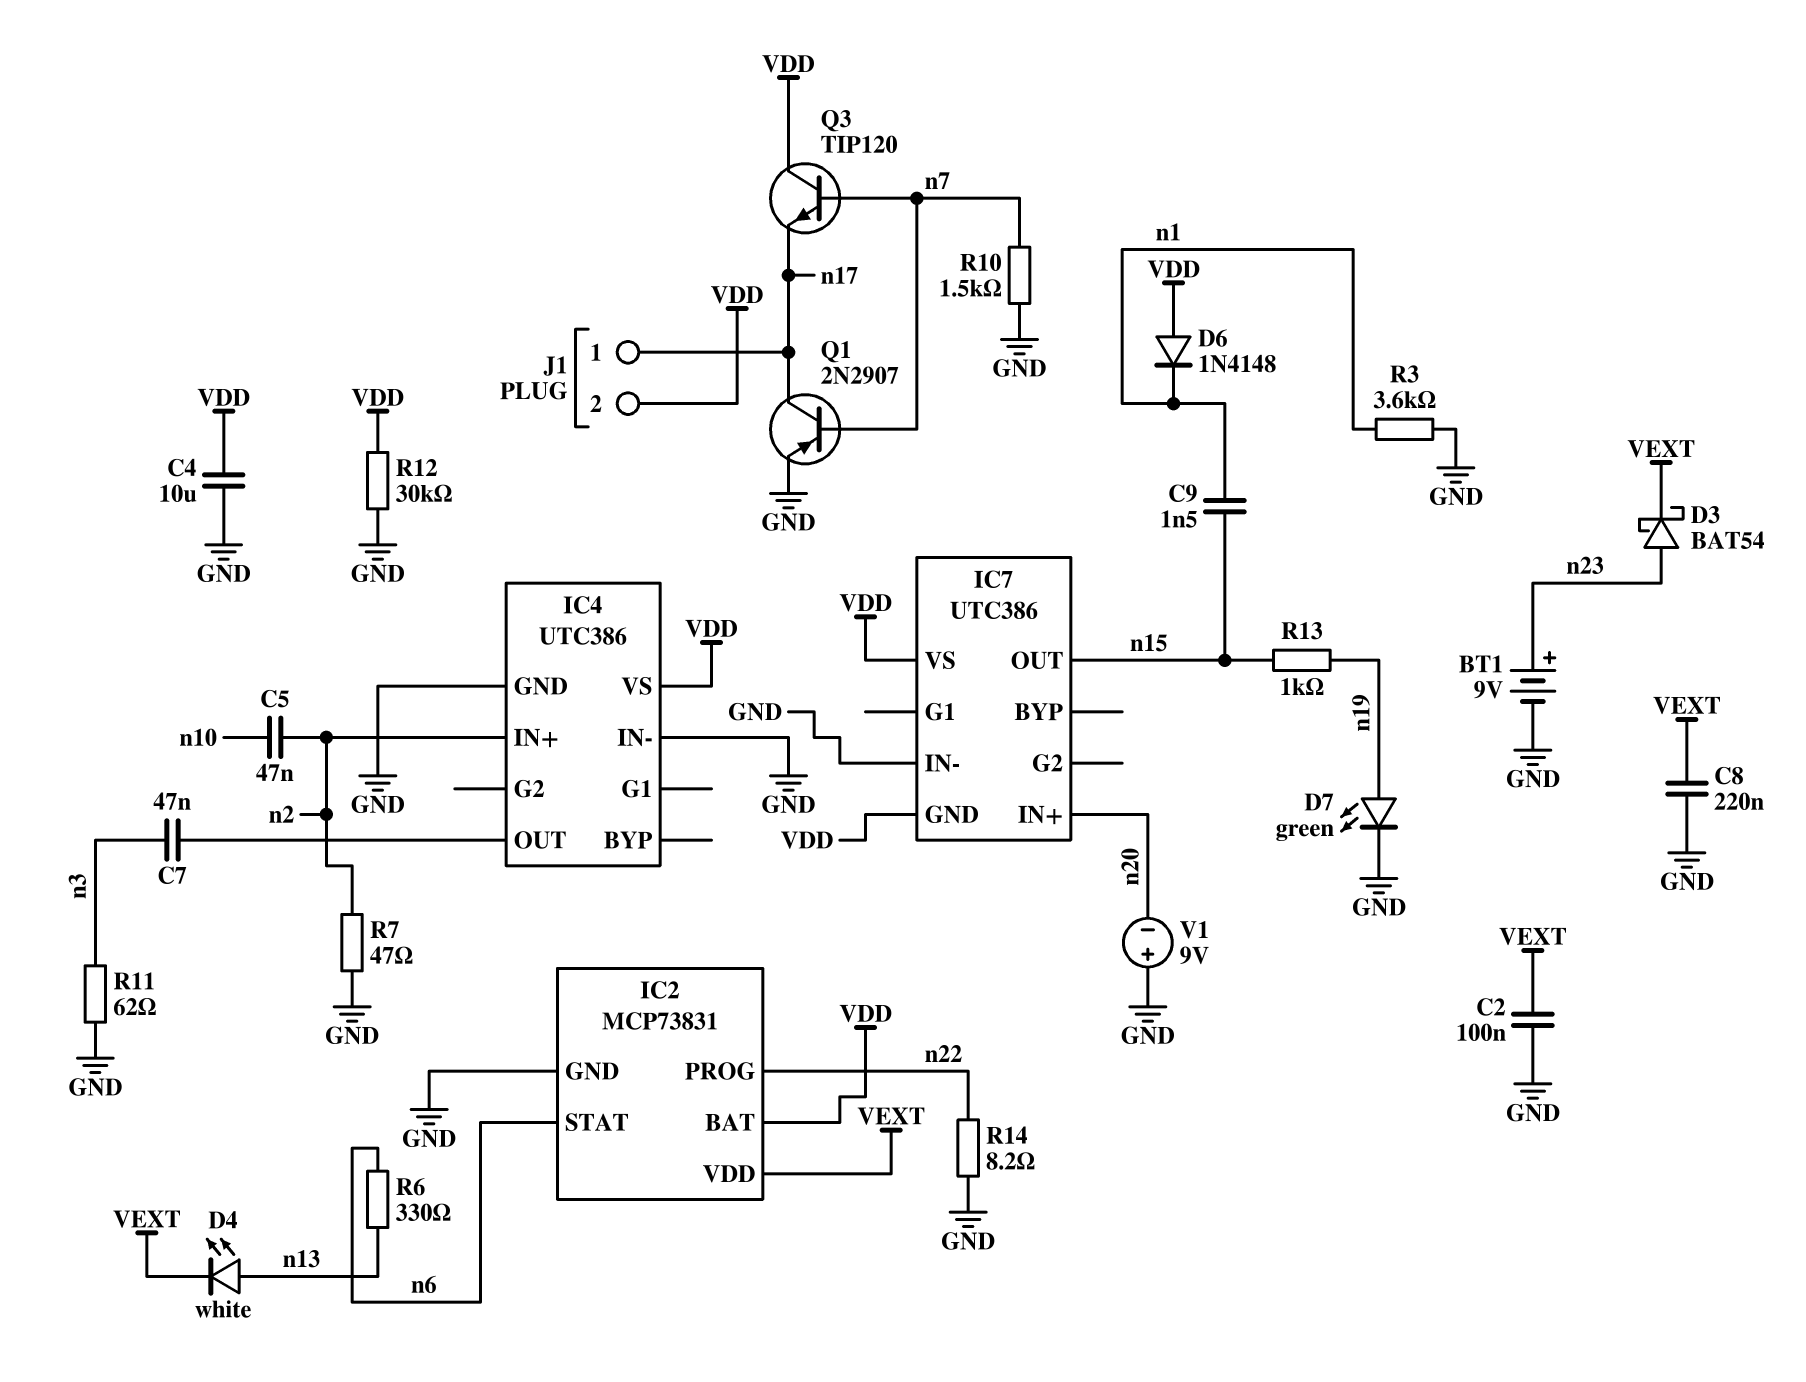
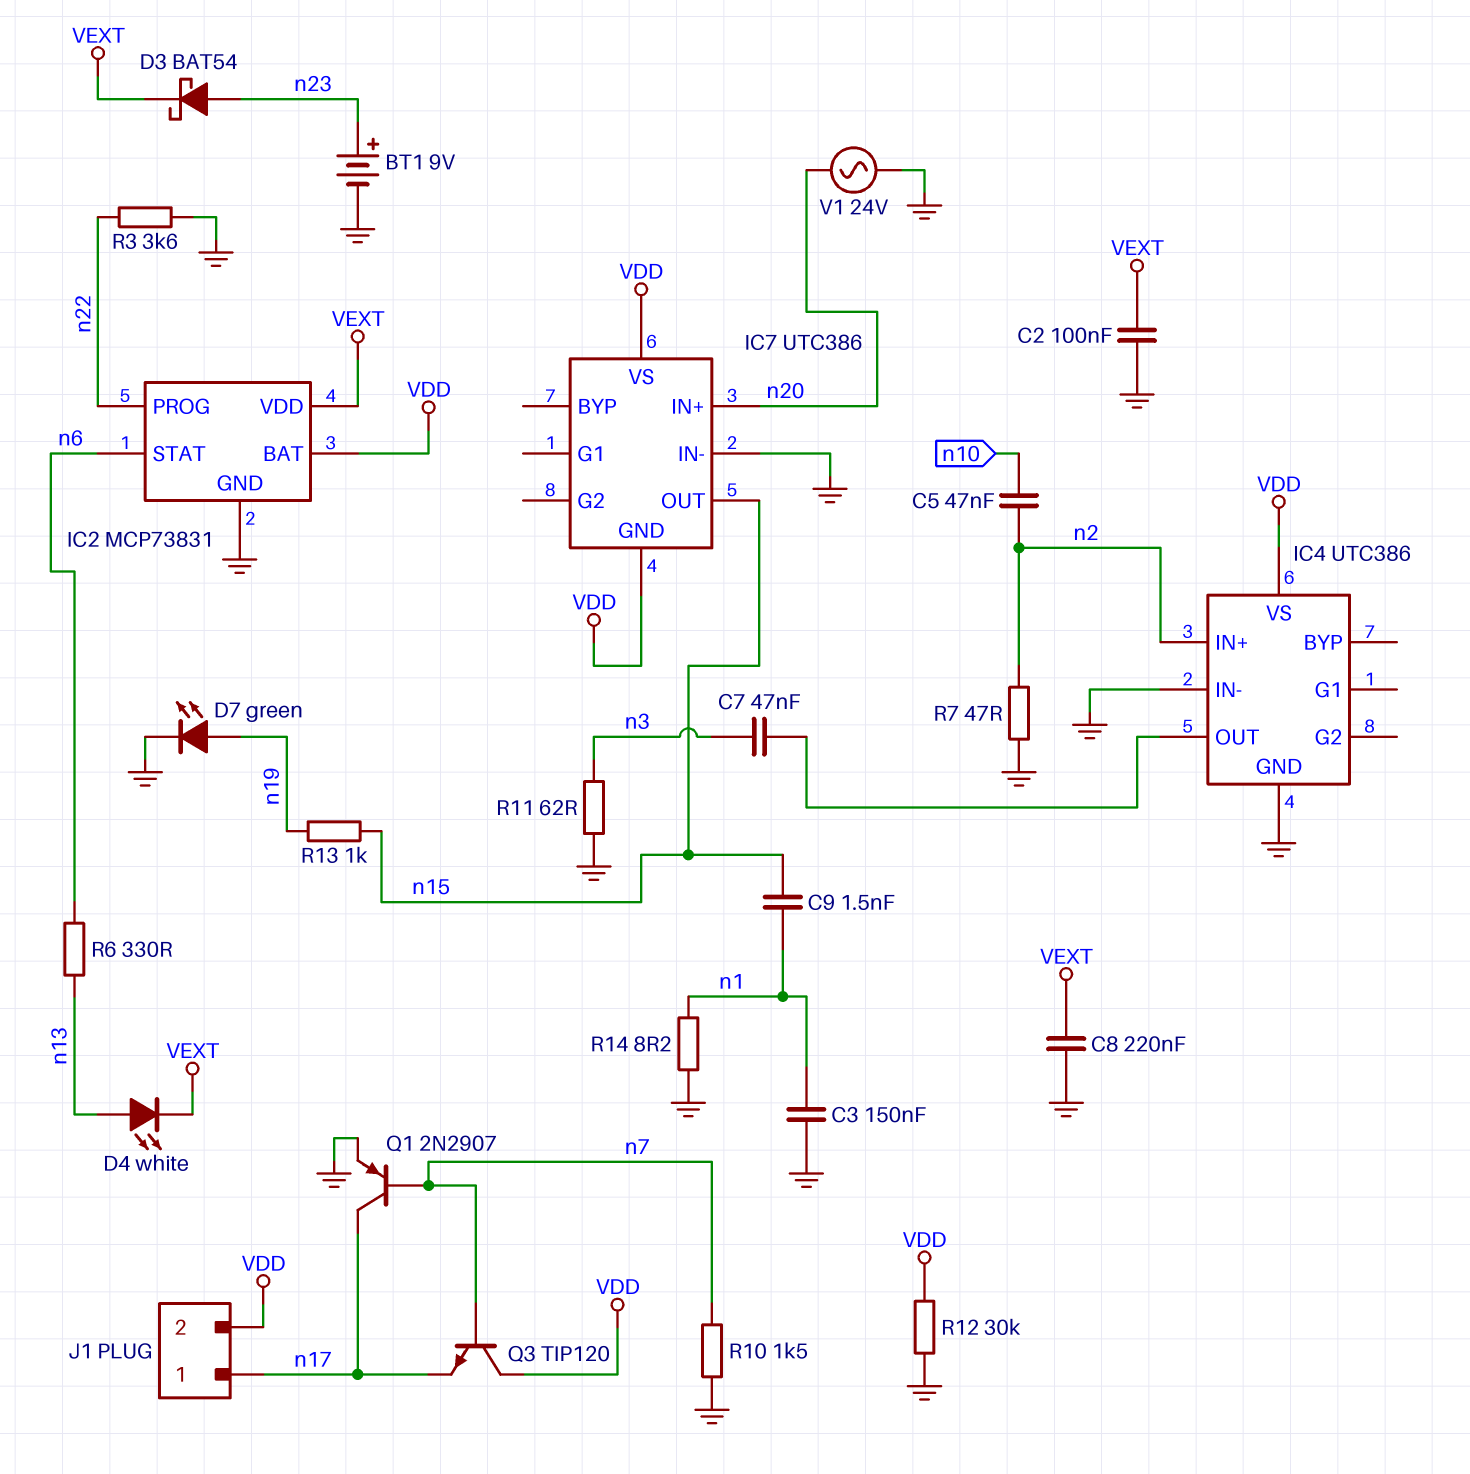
C3: none -> 150nF (GND, n1)
C4: 10uF (GND, VDD) -> none
D6: diode 1N4148 (A VDD, K n1) -> none
R3: 3.6k (GND, n1) -> 3.6k (GND, n22)
R14: 8.2 (GND, n22) -> 8.2 (GND, n1)
V1: 9V (plus GND, minus n20) -> AC 24V (GND, n20)

